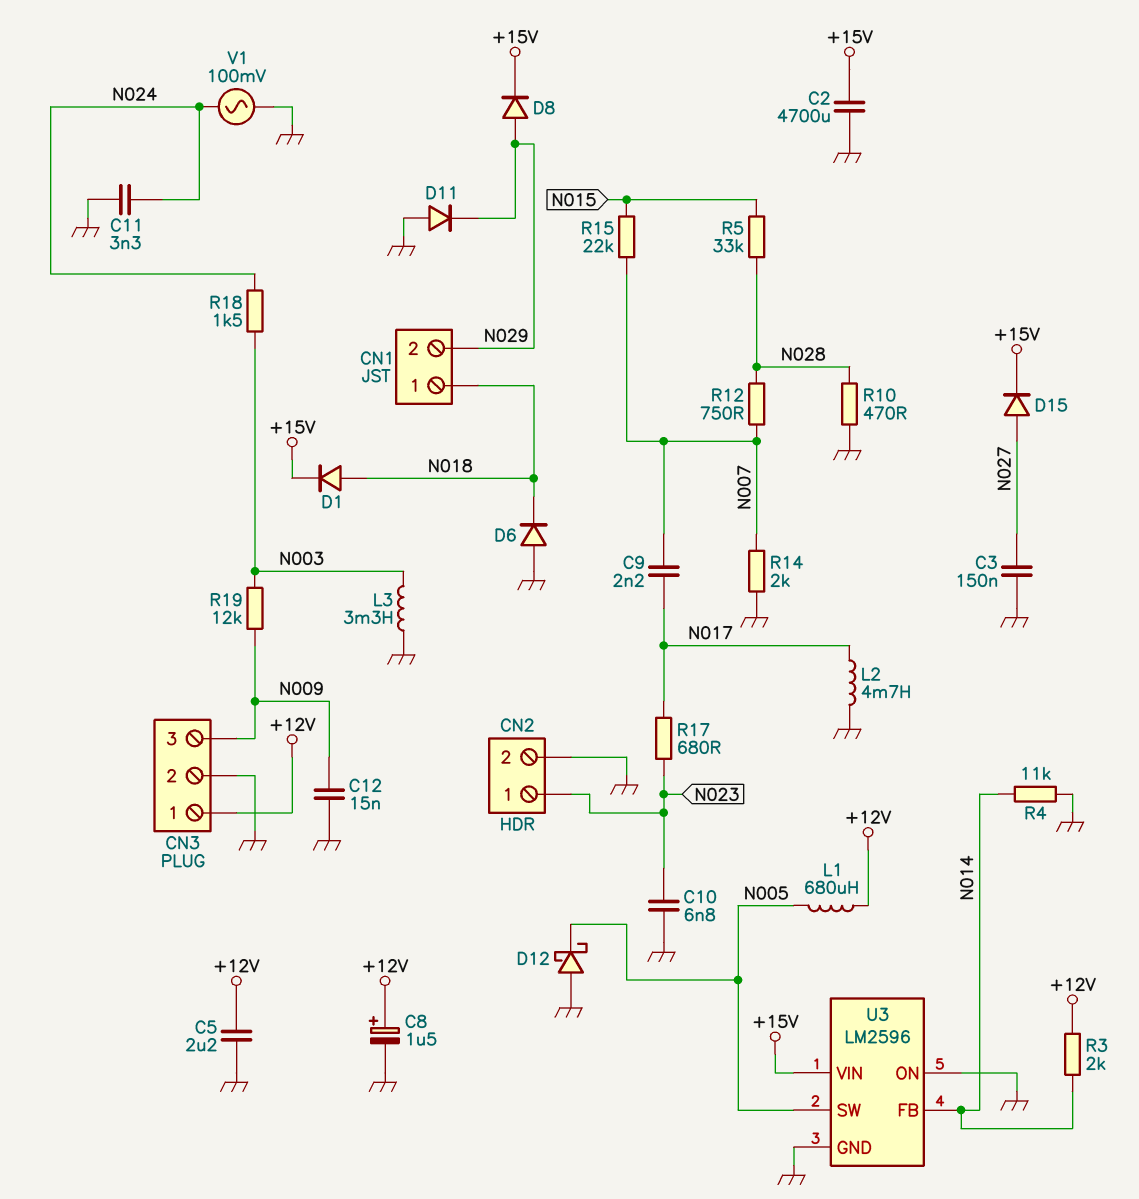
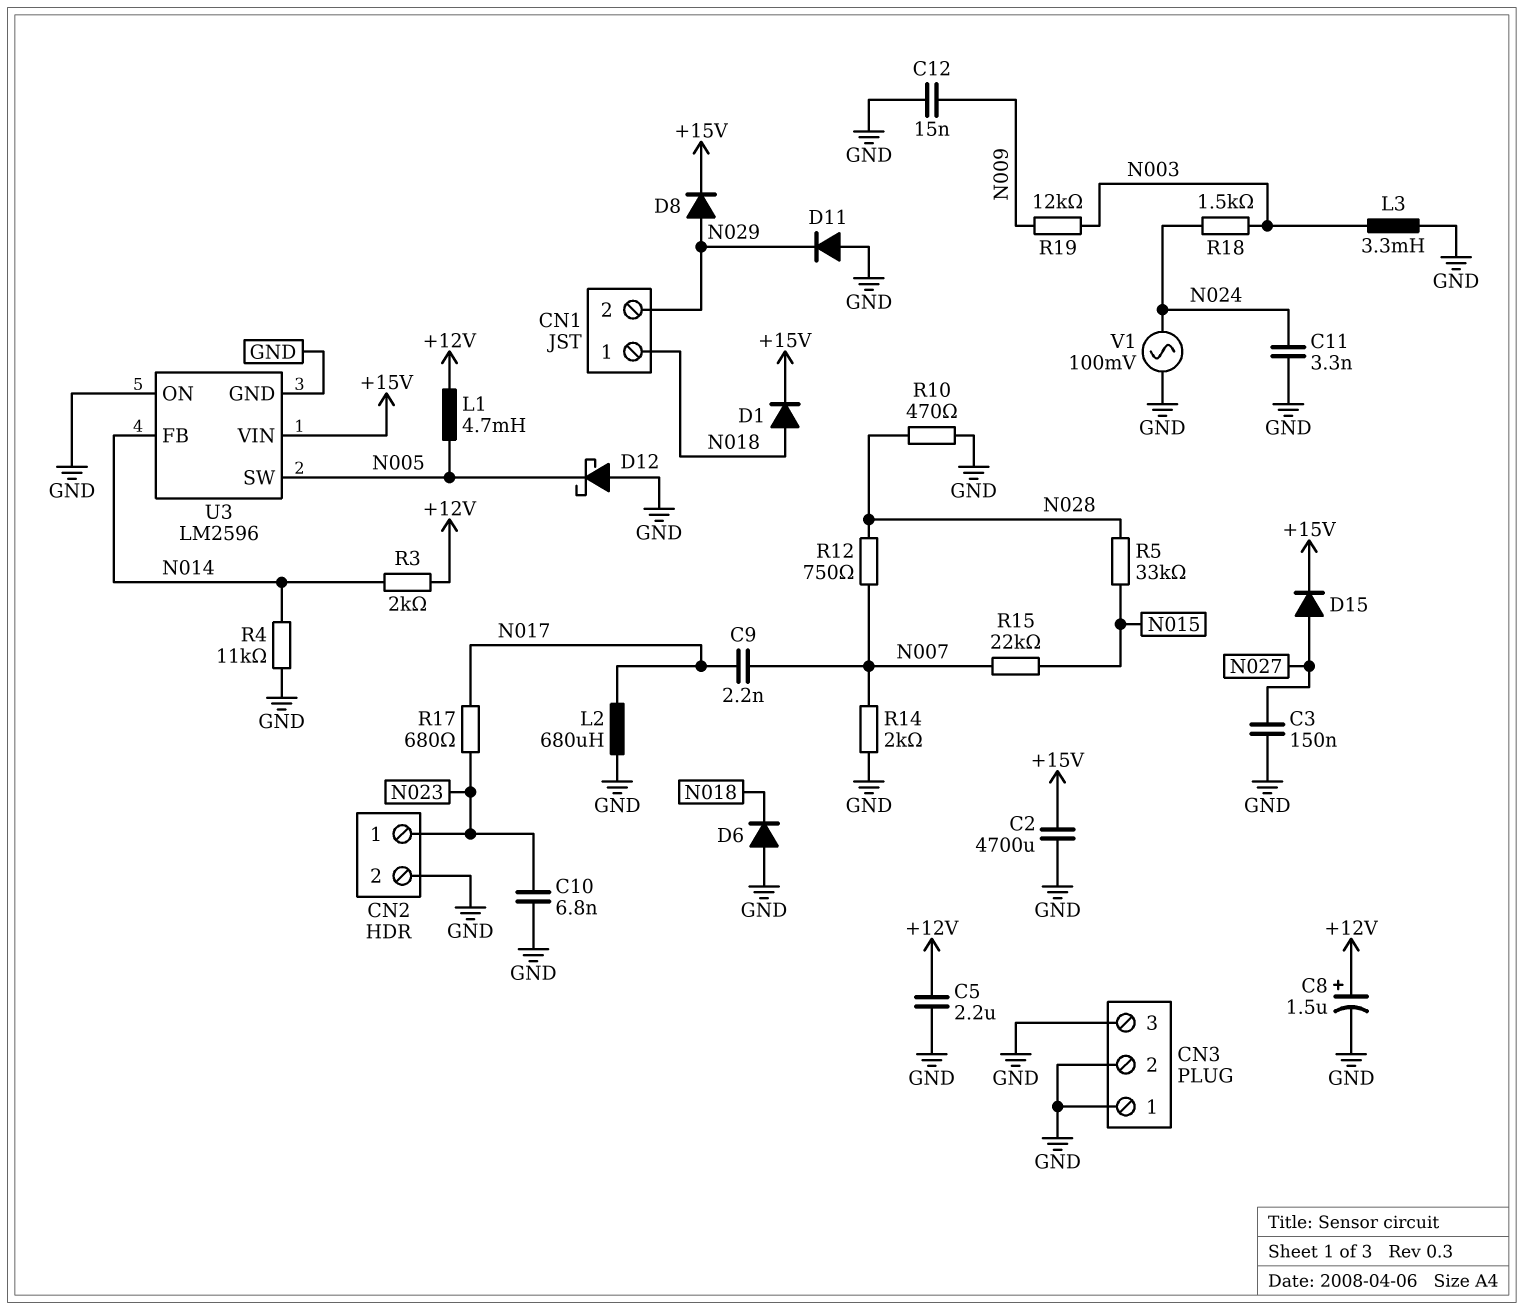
CN3 pin 1: +12V -> GND
CN3 pin 3: N009 -> GND
L1: 680uH (+12V, N005) -> 4.7mH (+12V, N005)
L2: 4.7mH (GND, N017) -> 680uH (GND, N017)

